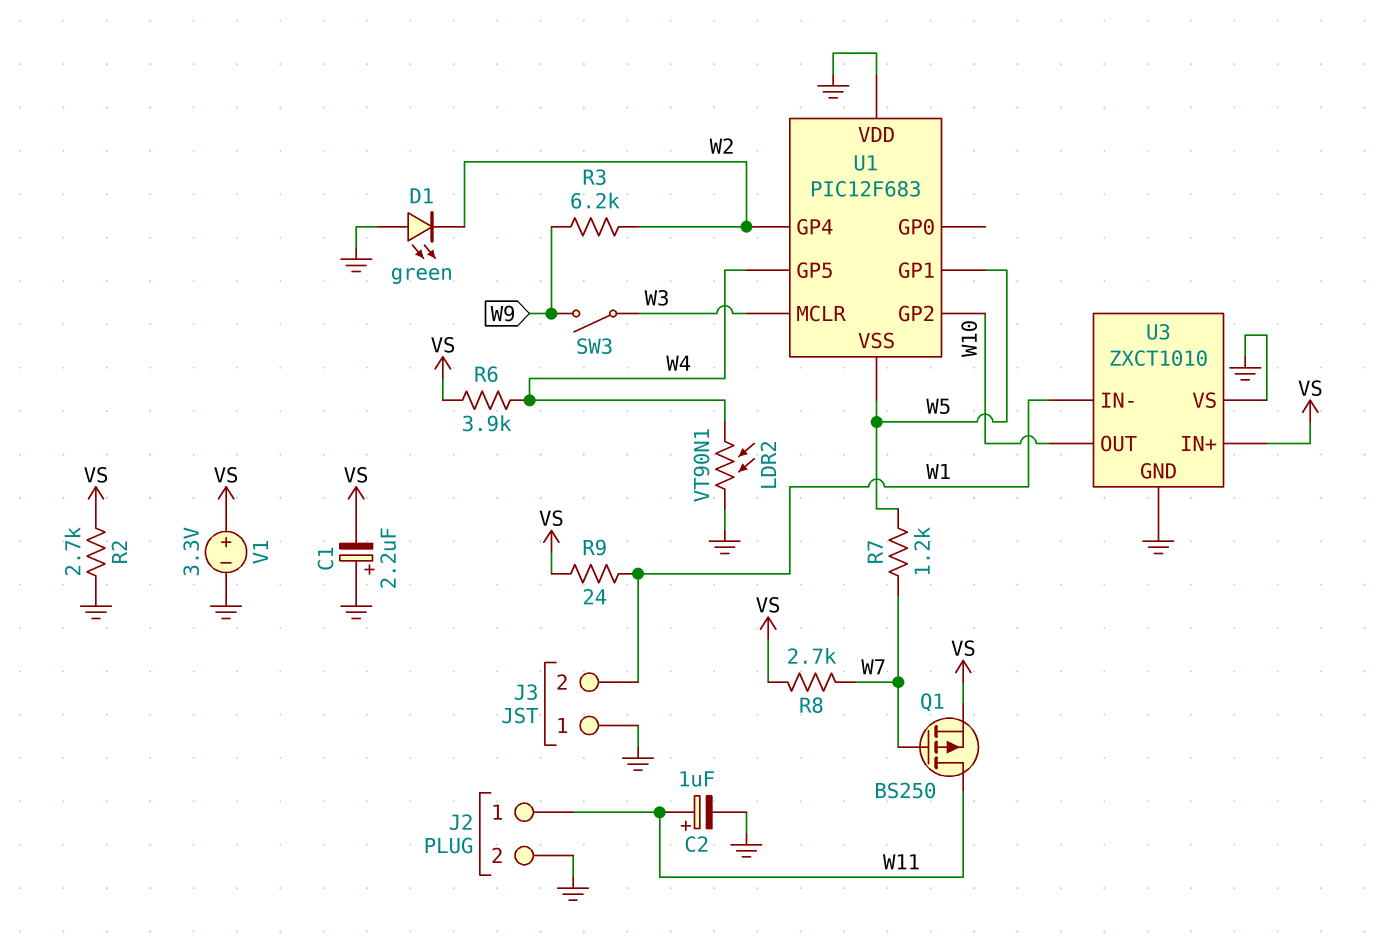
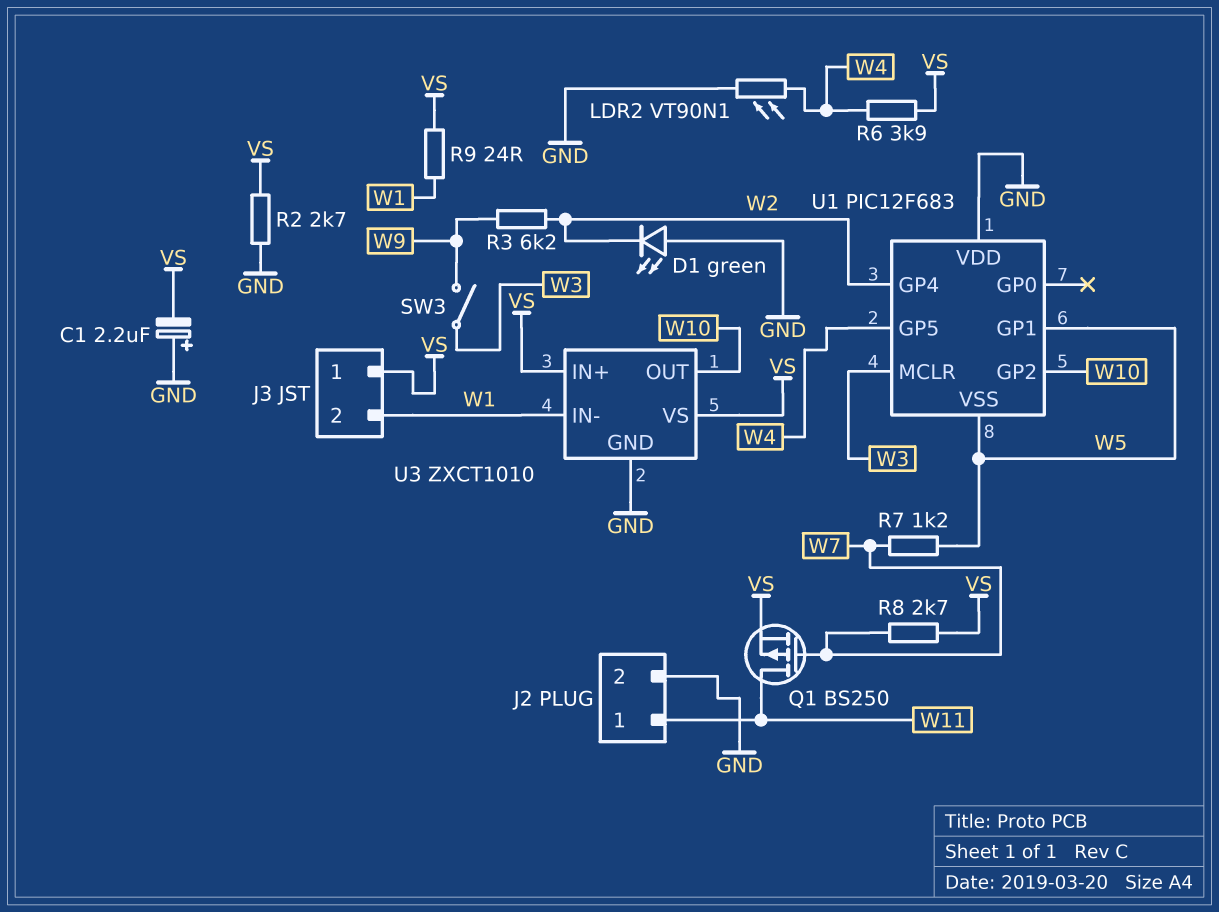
C2: 1uF (plus W11, minus GND) -> none
J3 pin 1: GND -> VS
U3 pin VS: GND -> VS
V1: 3.3V (plus VS, minus GND) -> none

